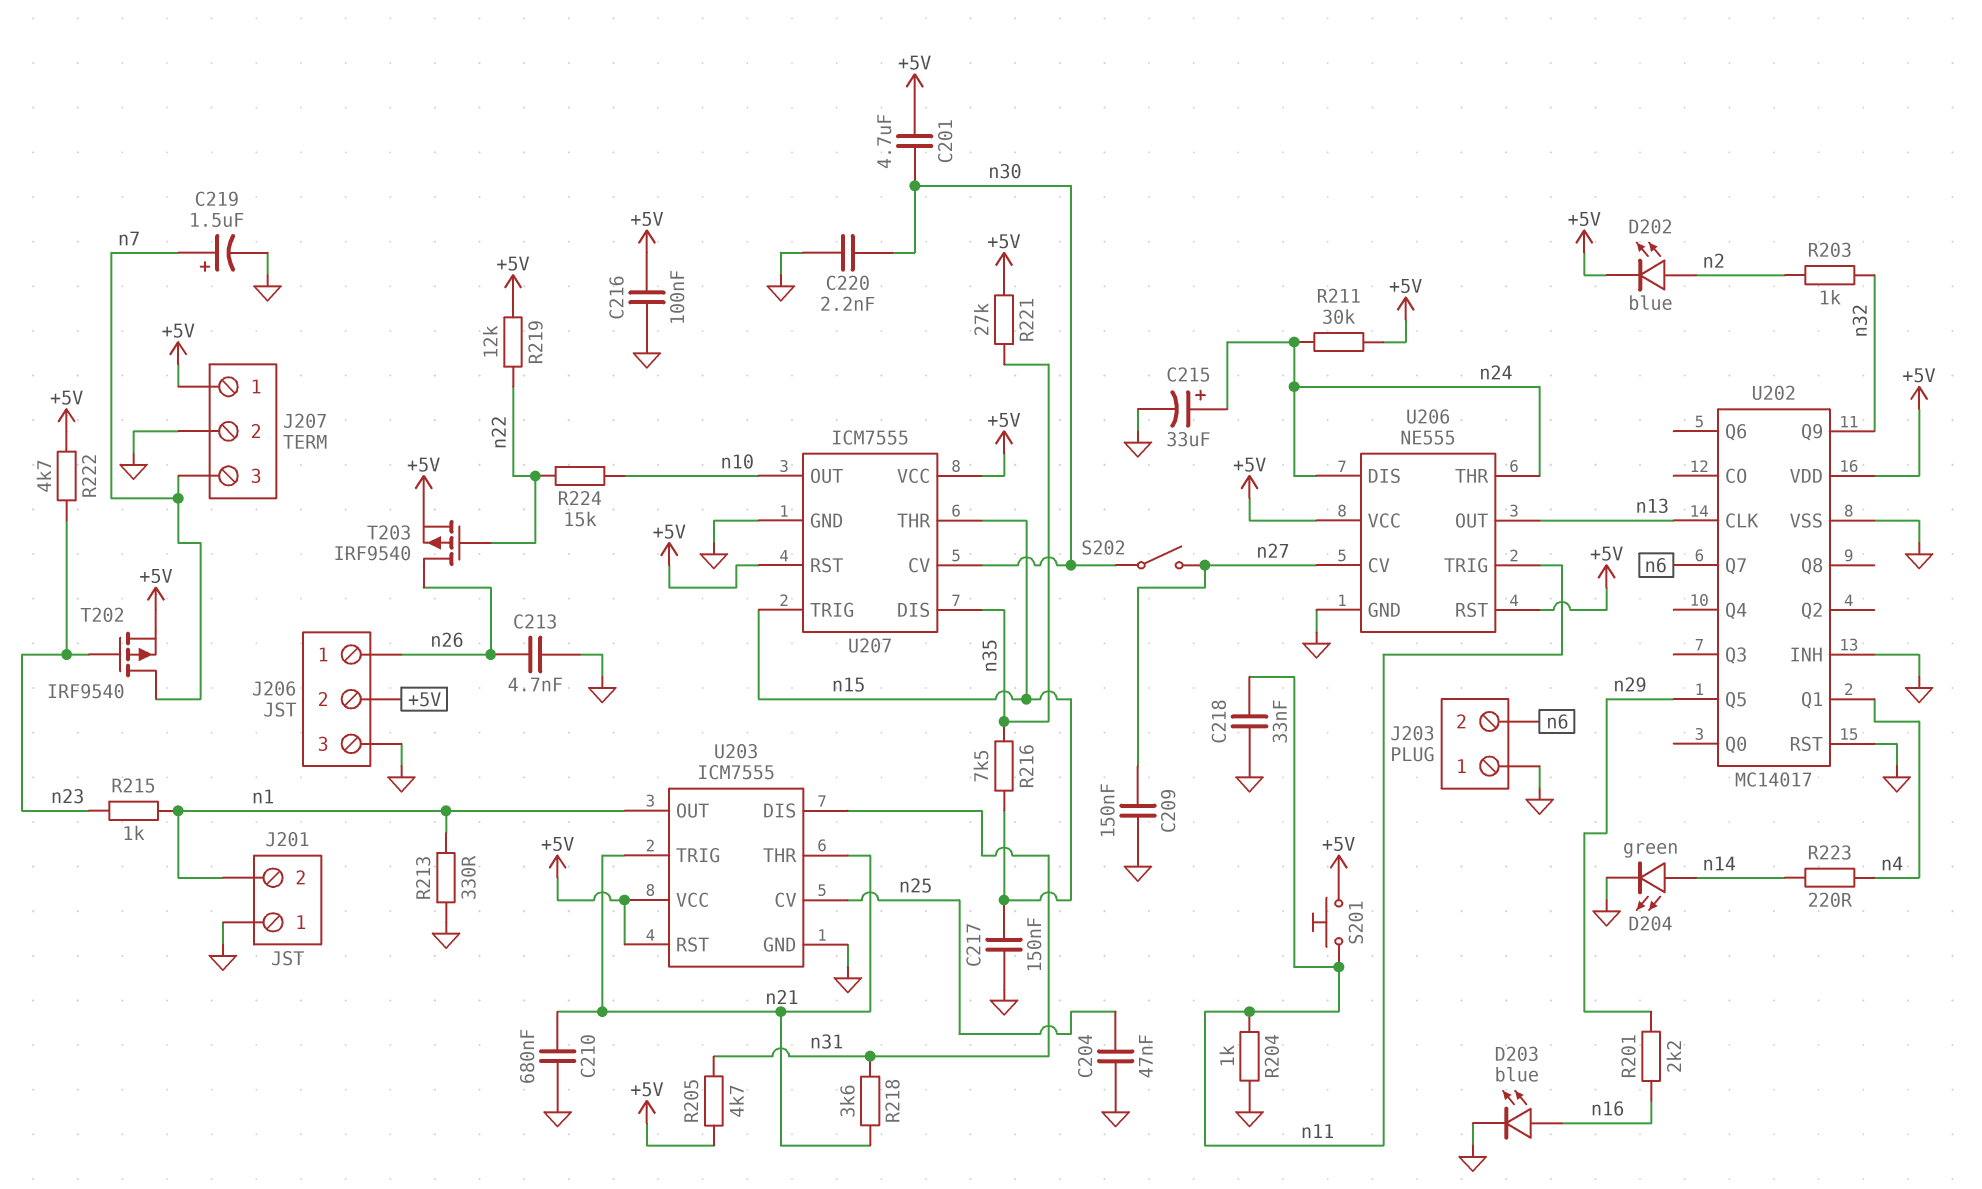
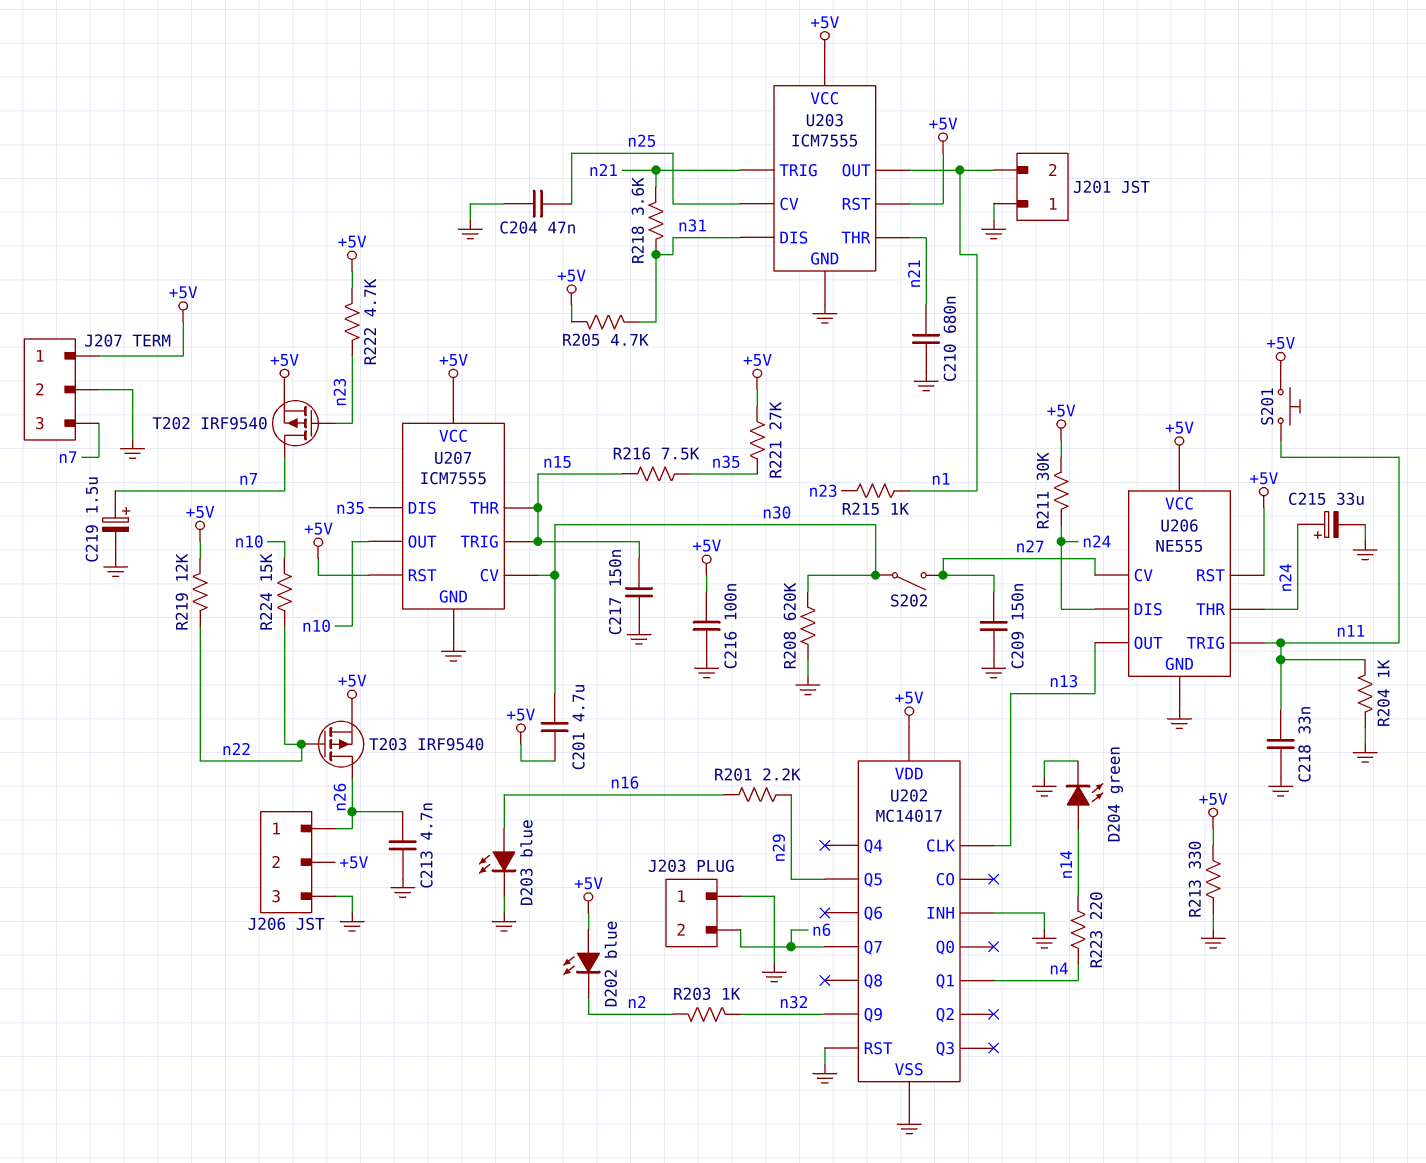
C220: 2.2nF (GND, n30) -> none
D202: LED blue (A n2, K +5V) -> LED blue (A +5V, K n2)
R208: none -> 620k (GND, n30)
R213: 330 (GND, n1) -> 330 (+5V, GND)

